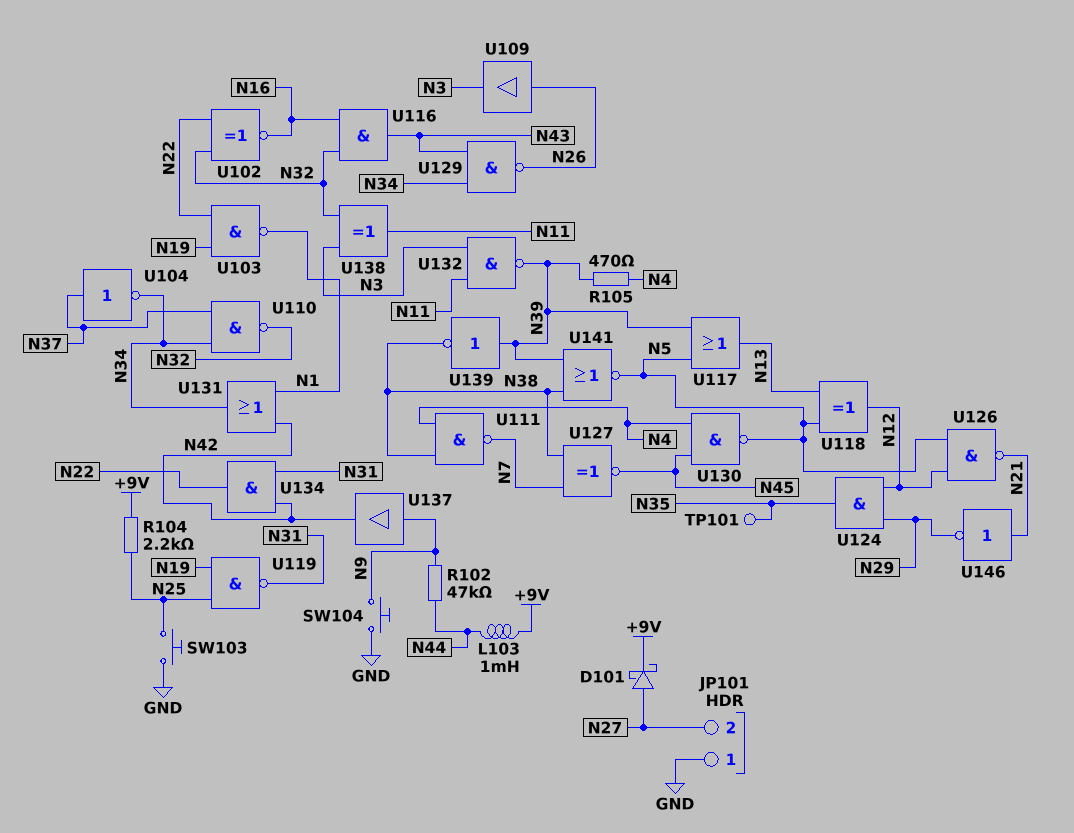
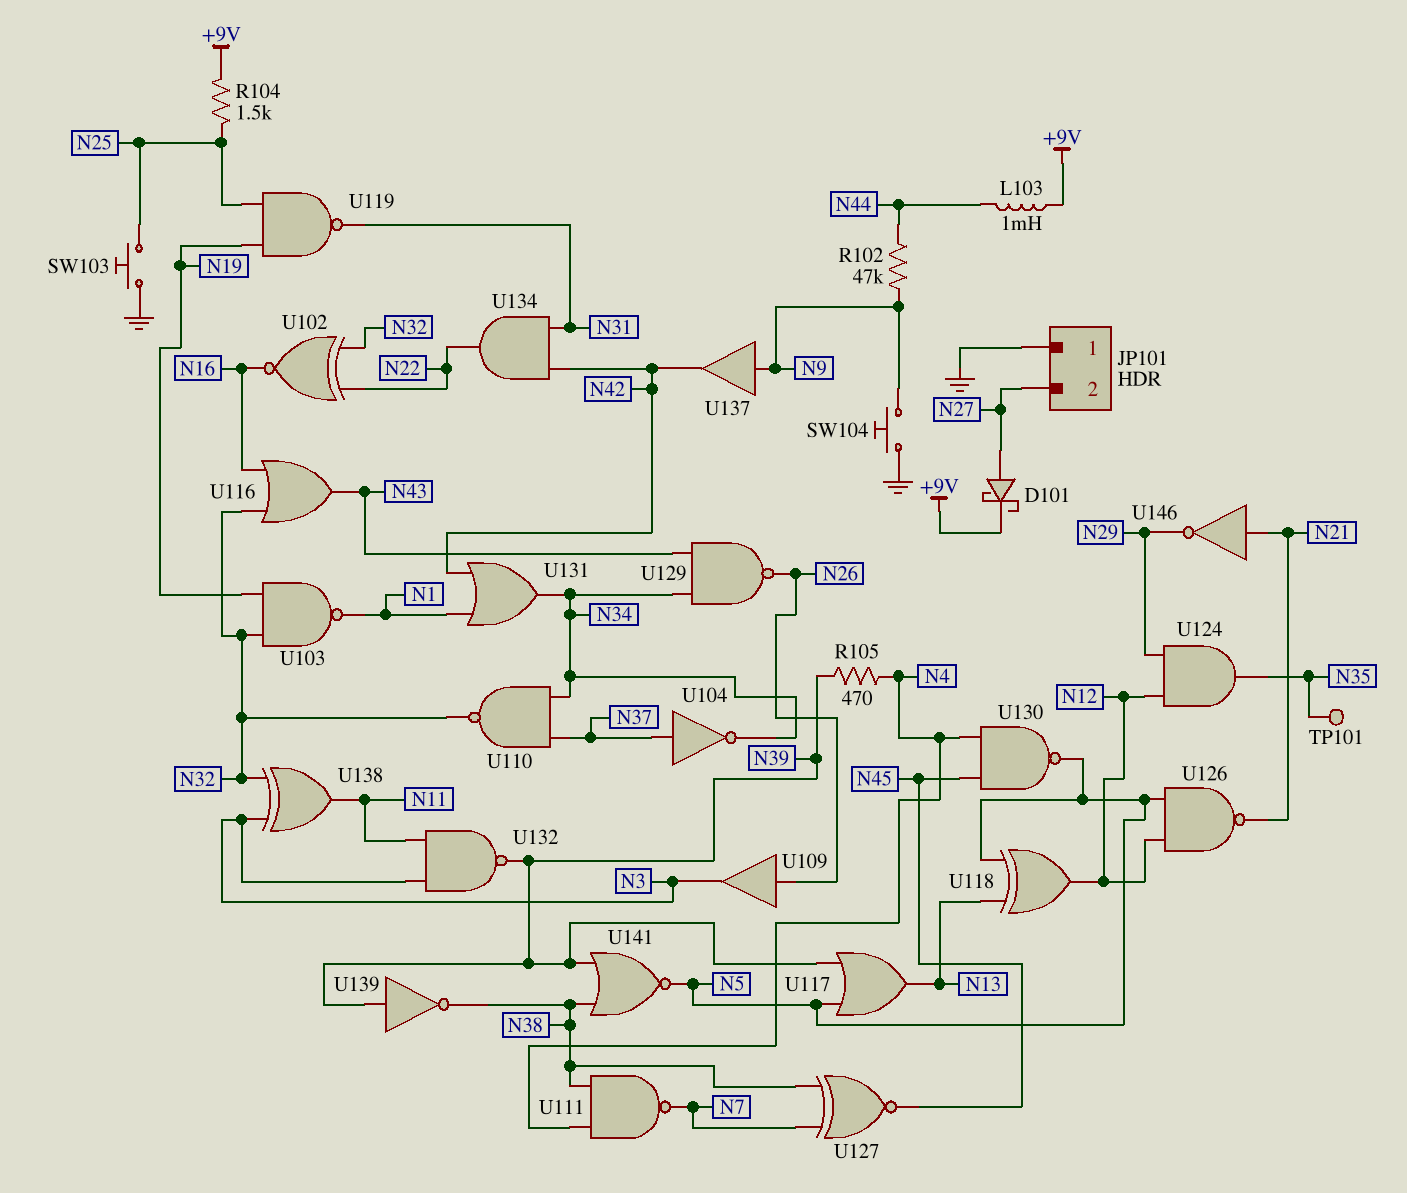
R104: 2.2k (+9V, N25) -> 1.5k (+9V, N25)
U103: NAND (in N19, in N22, out N1) -> NAND (in N19, in N32, out N1)
U116: AND (in N16, in N32, out N43) -> OR (in N16, in N32, out N43)

